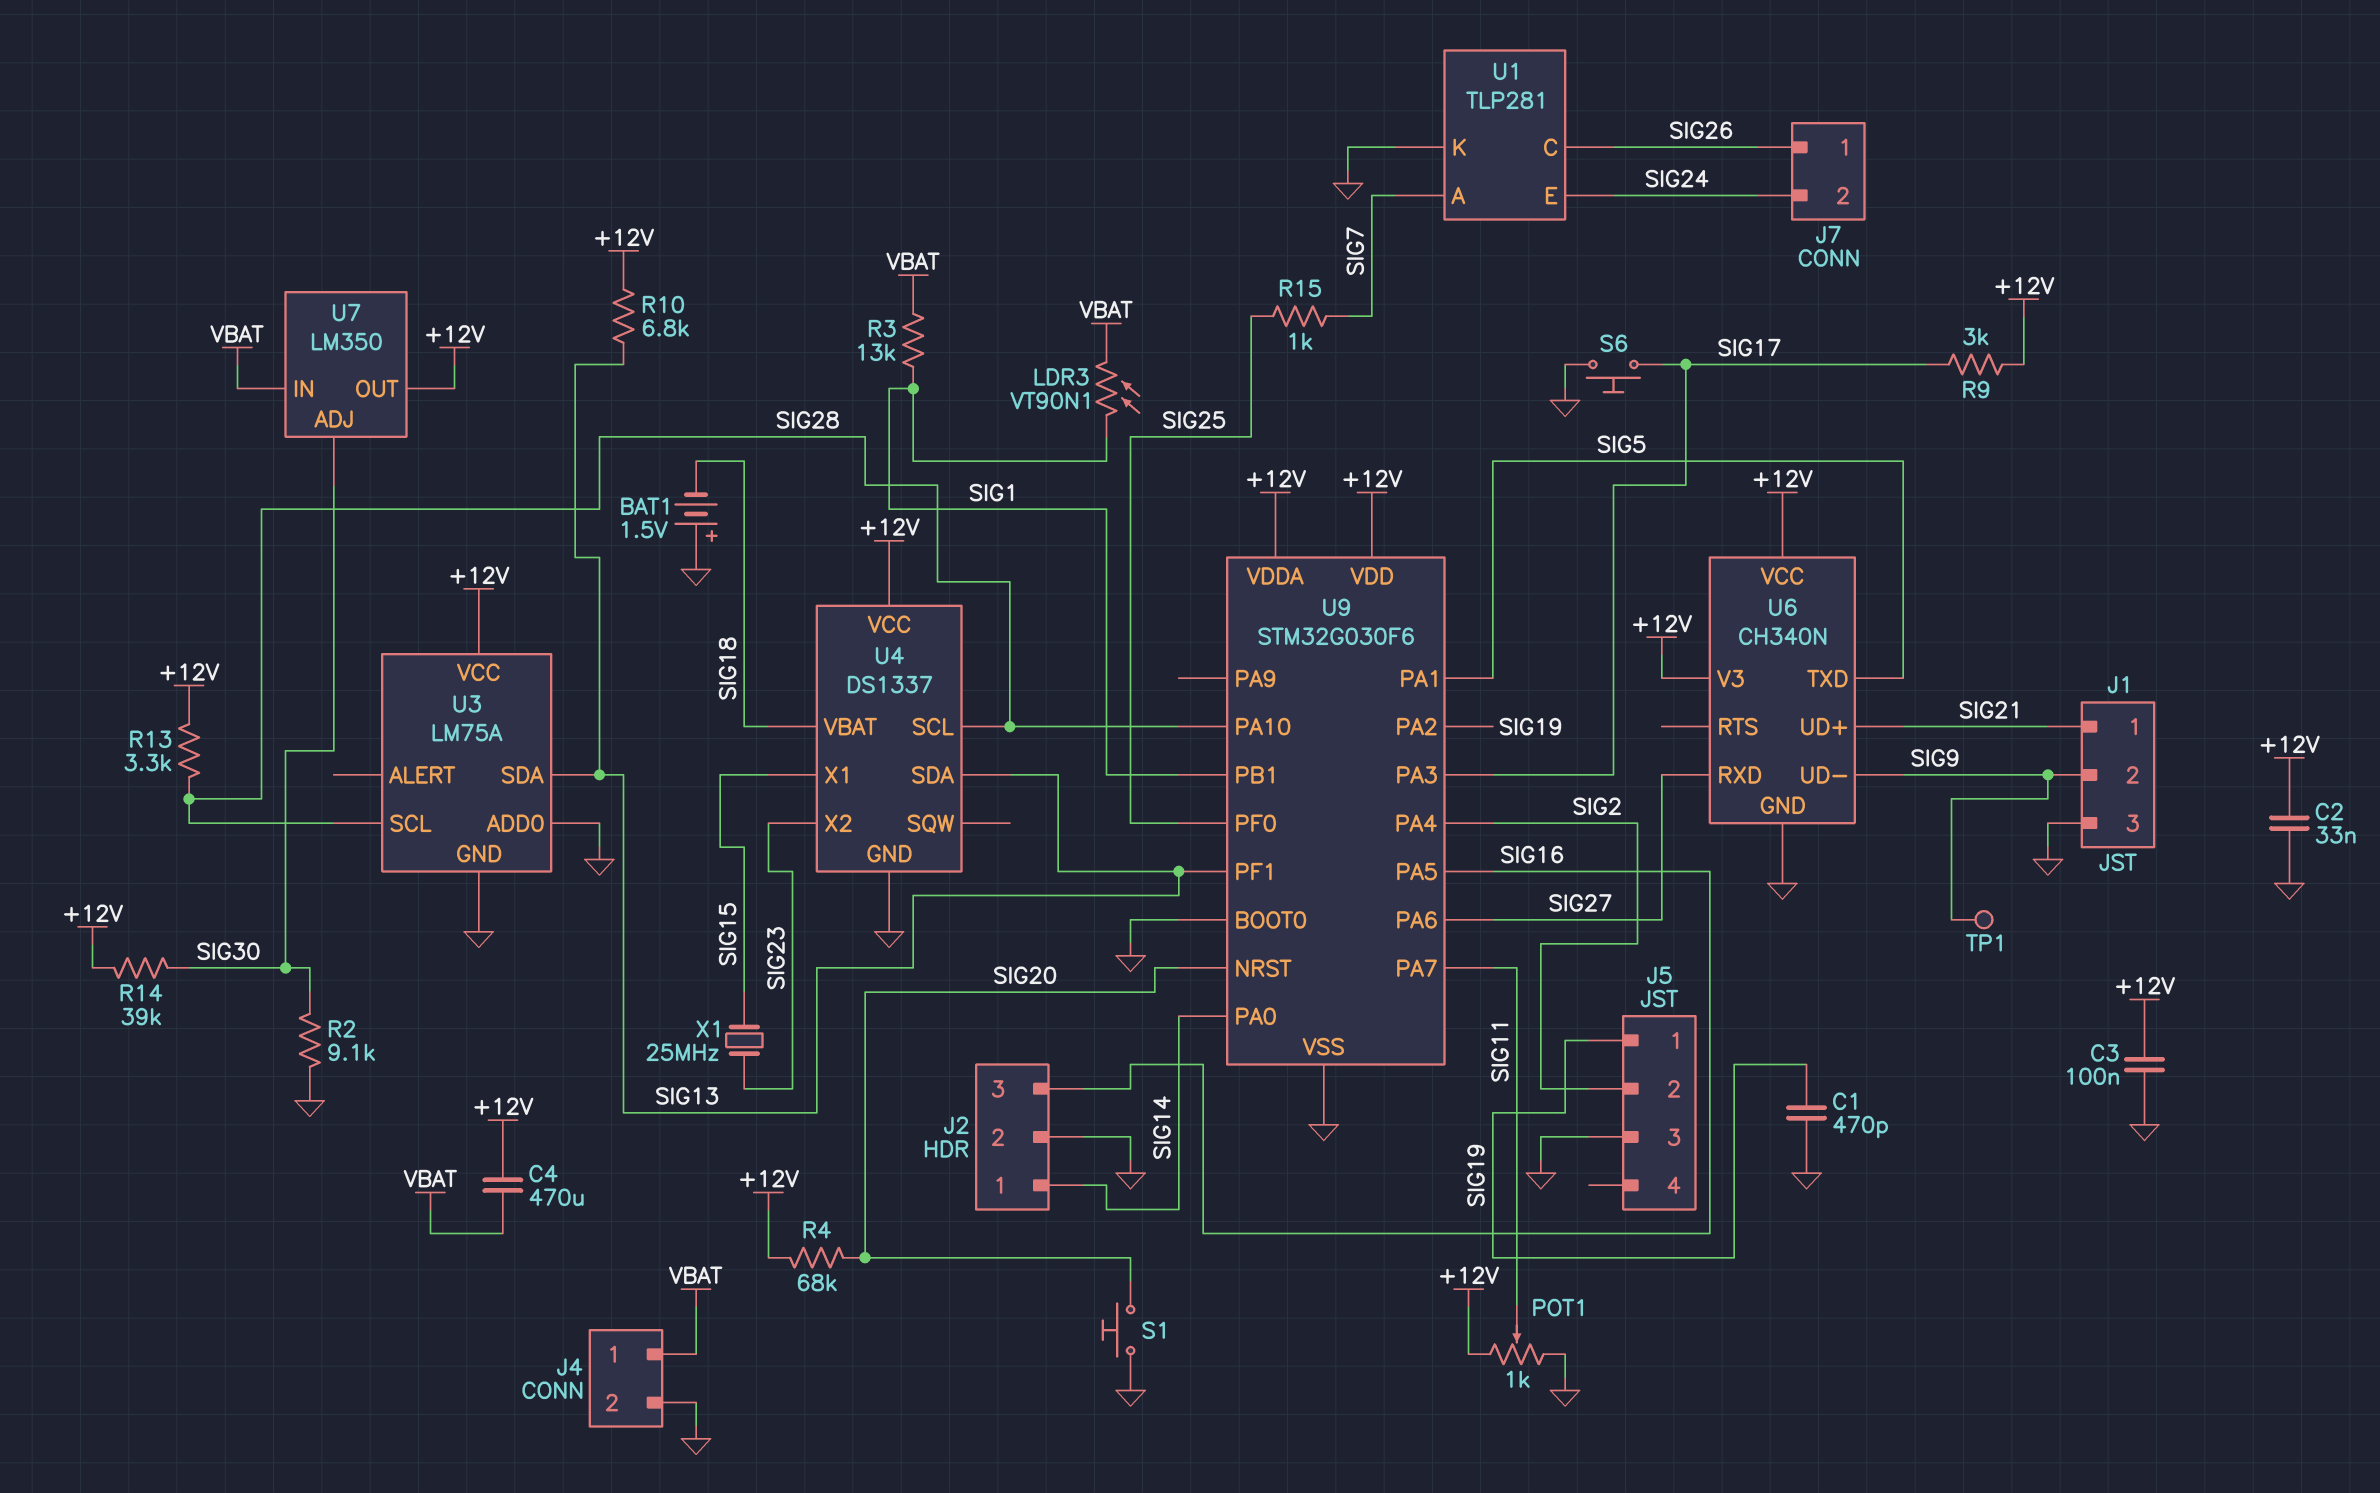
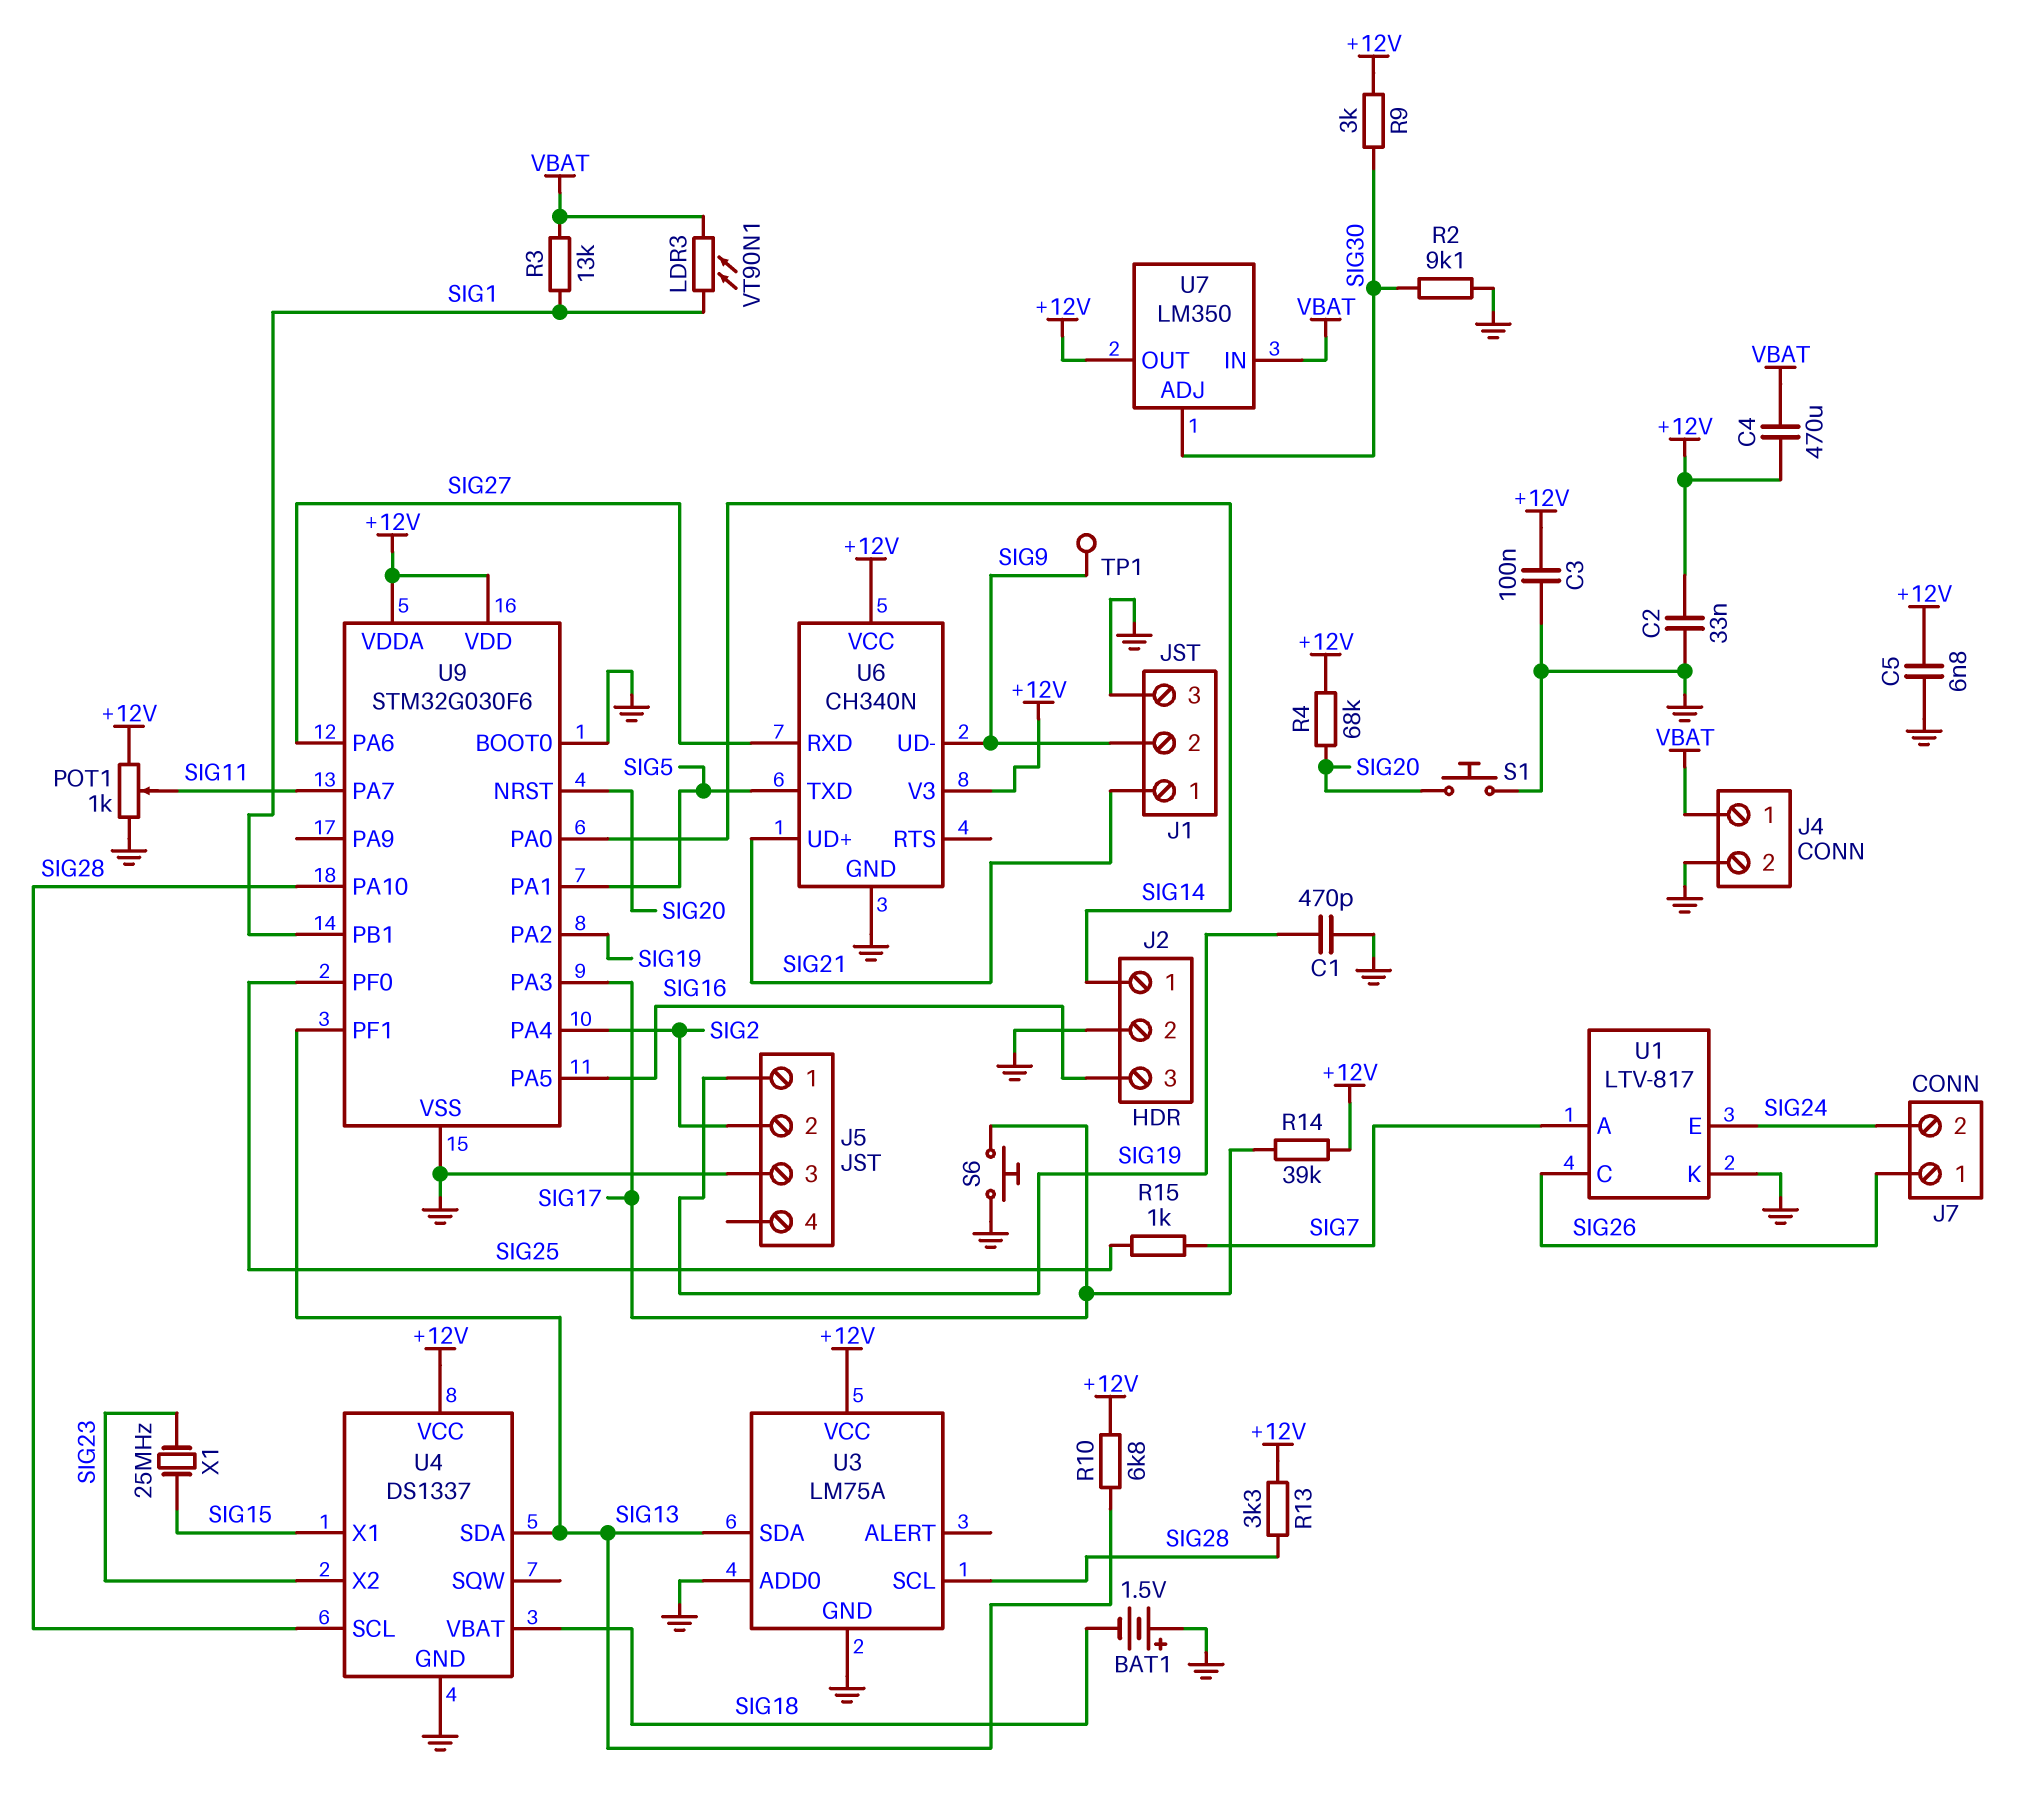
C5: none -> 6.8nF (+12V, GND)
R9: 3k (+12V, SIG17) -> 3k (+12V, SIG30)
R14: 39k (+12V, SIG30) -> 39k (+12V, SIG17)
U1: TLP281 -> LTV-817

